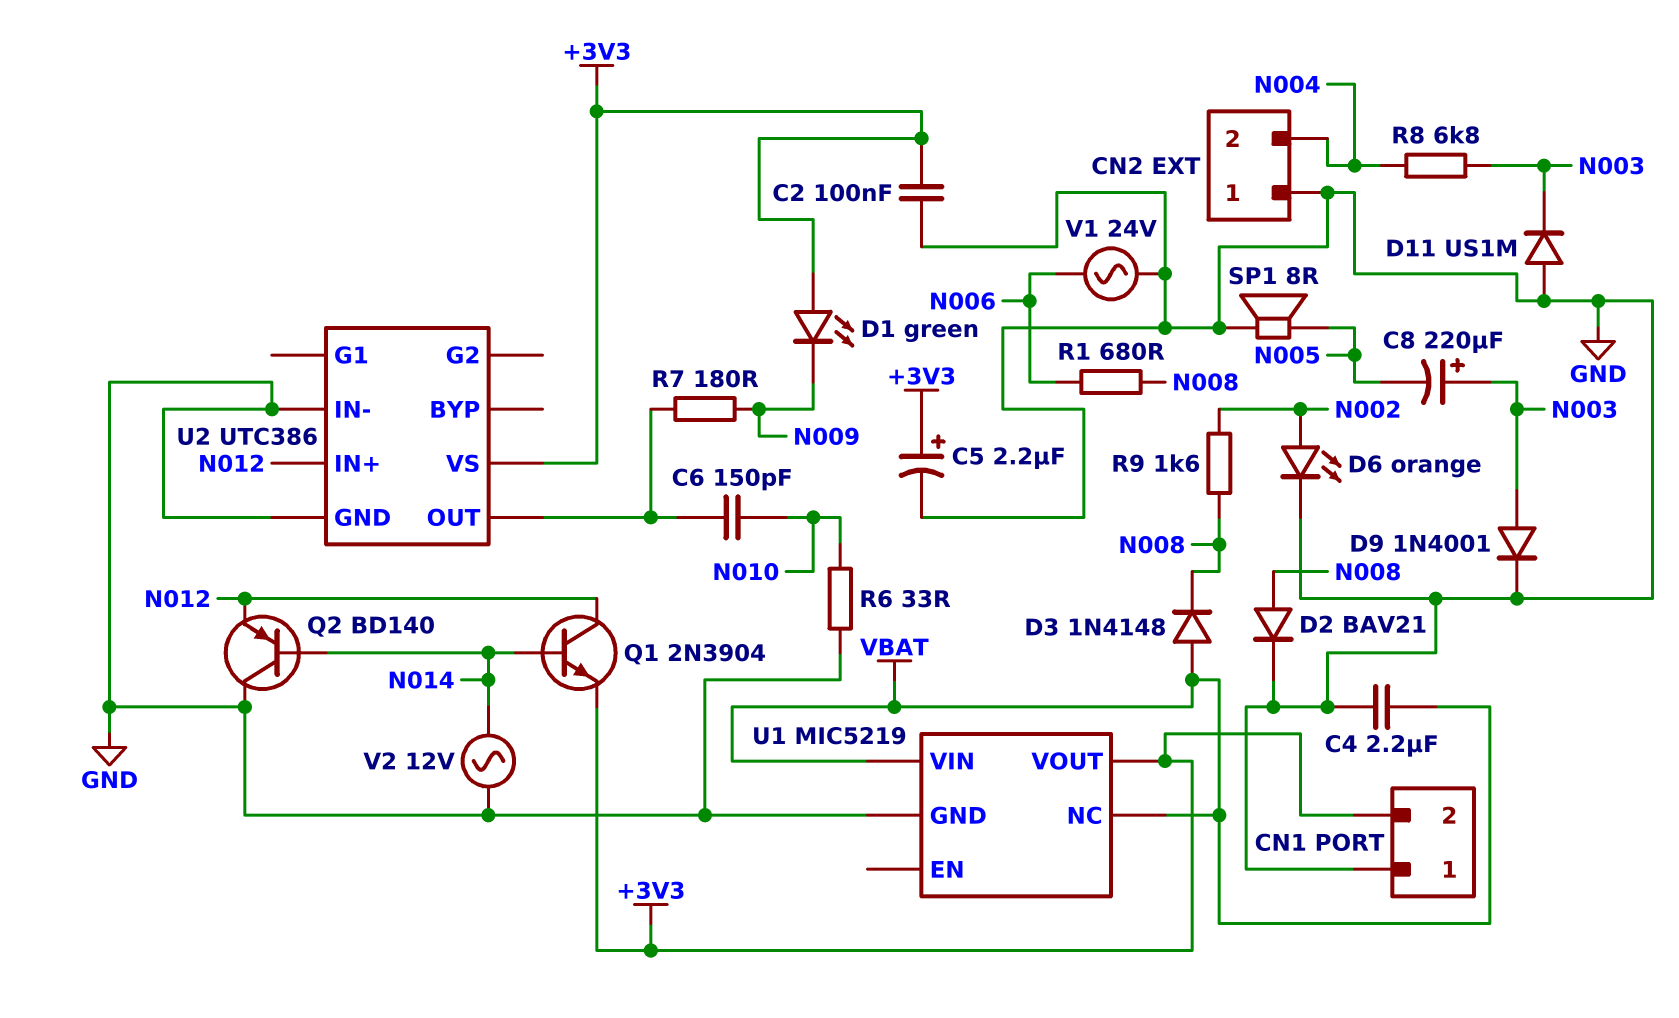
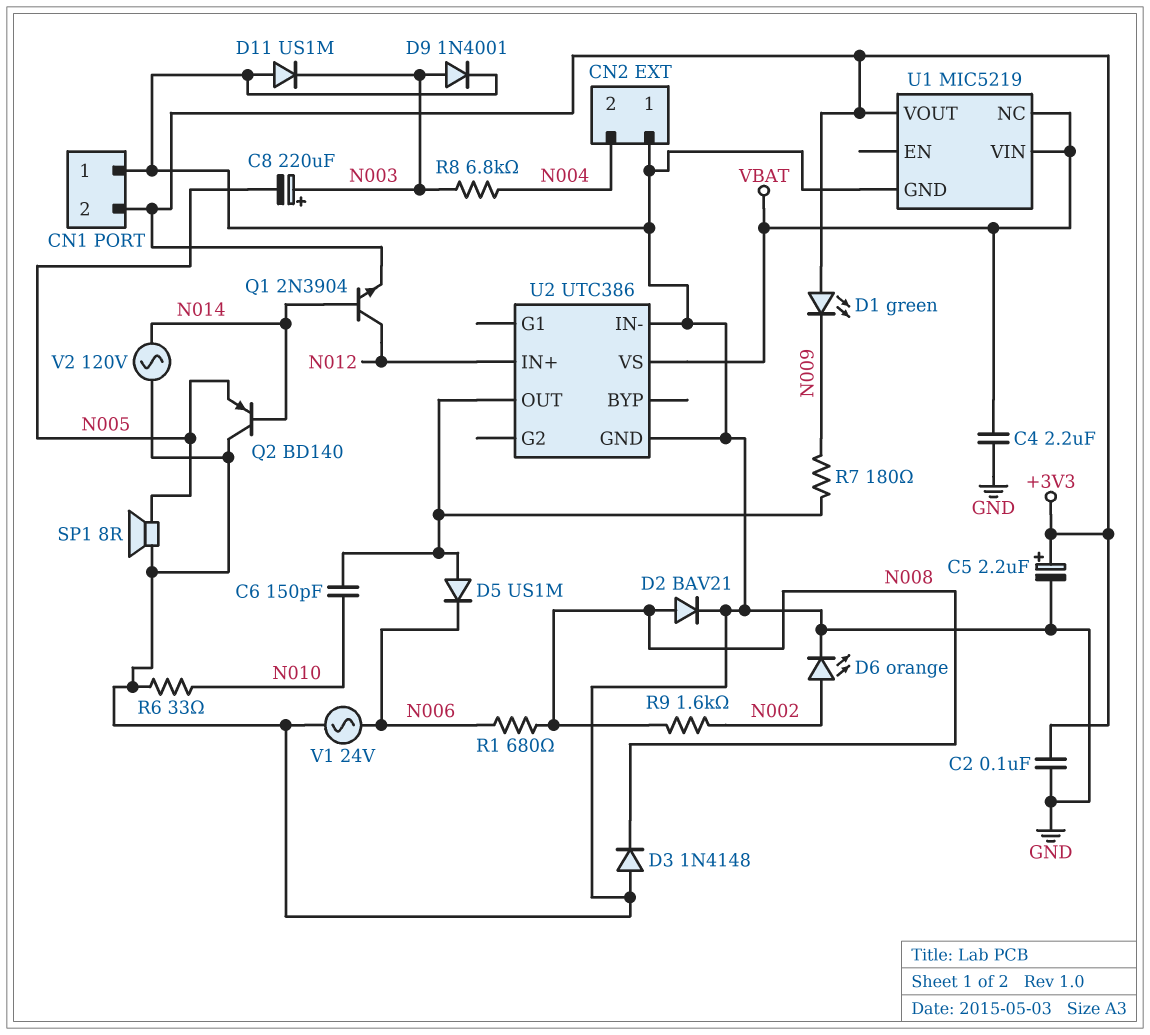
D3: diode 1N4148 (A VBAT, K N008) -> diode 1N4148 (A GND, K N008)
D5: none -> diode US1M (A U2/OUT, K N006)
Q2: PNP BD140 (B N014, C GND, E N012) -> PNP BD140 (B N014, C GND, E N005)
U2 pin VS: +3V3 -> VBAT
V2: AC 12V (GND, N014) -> AC 120V (GND, N014)

